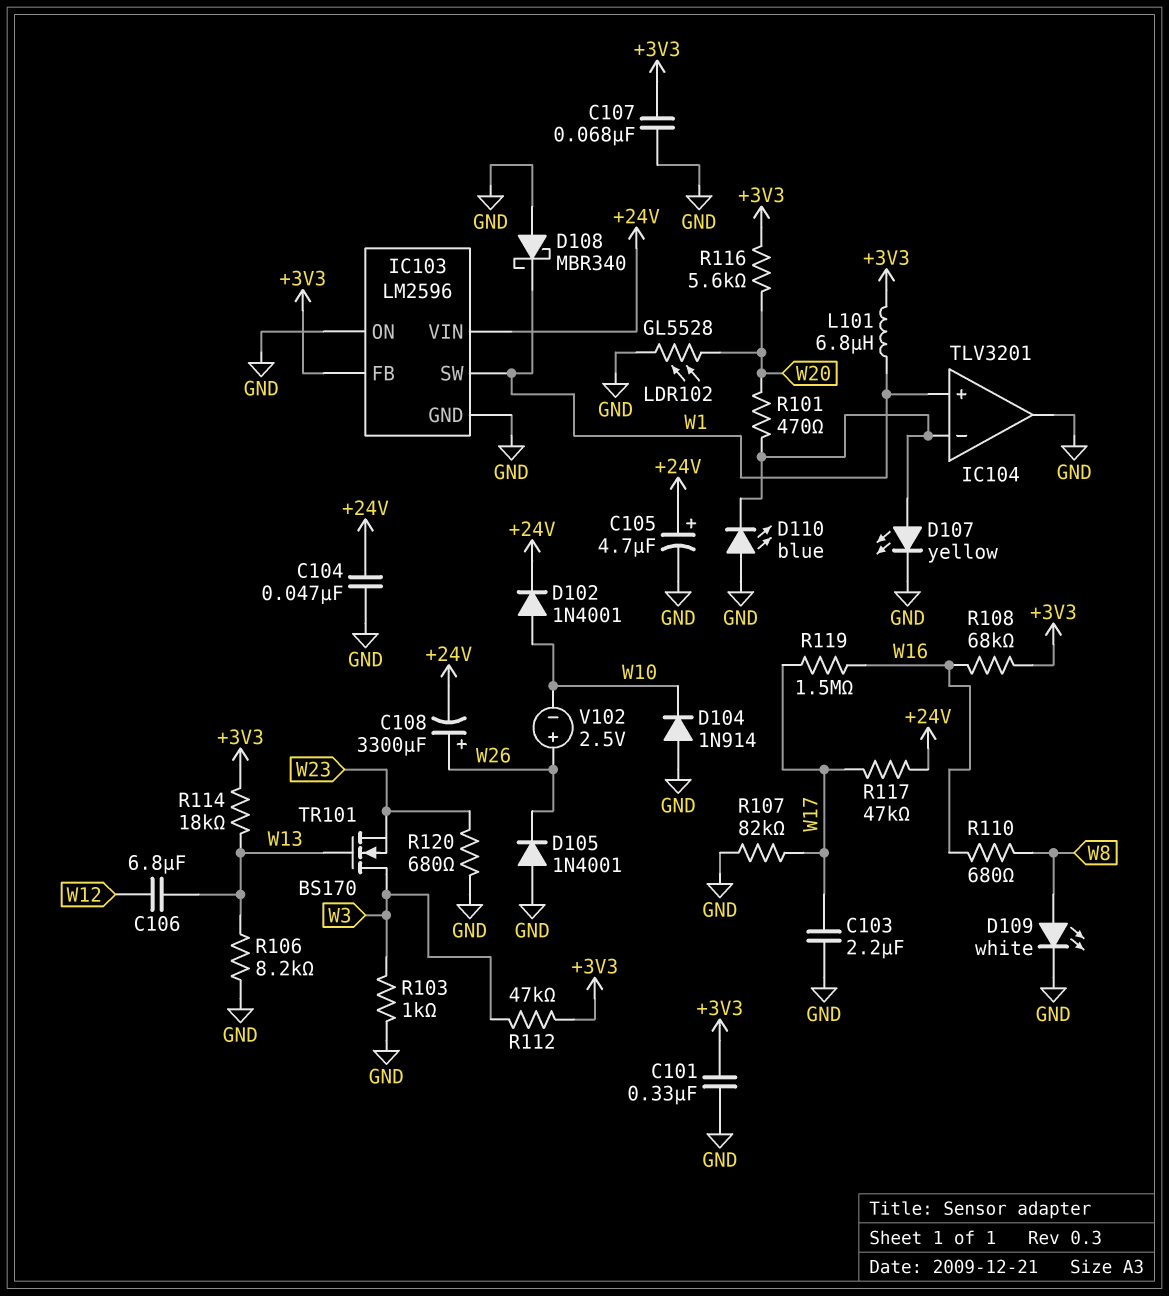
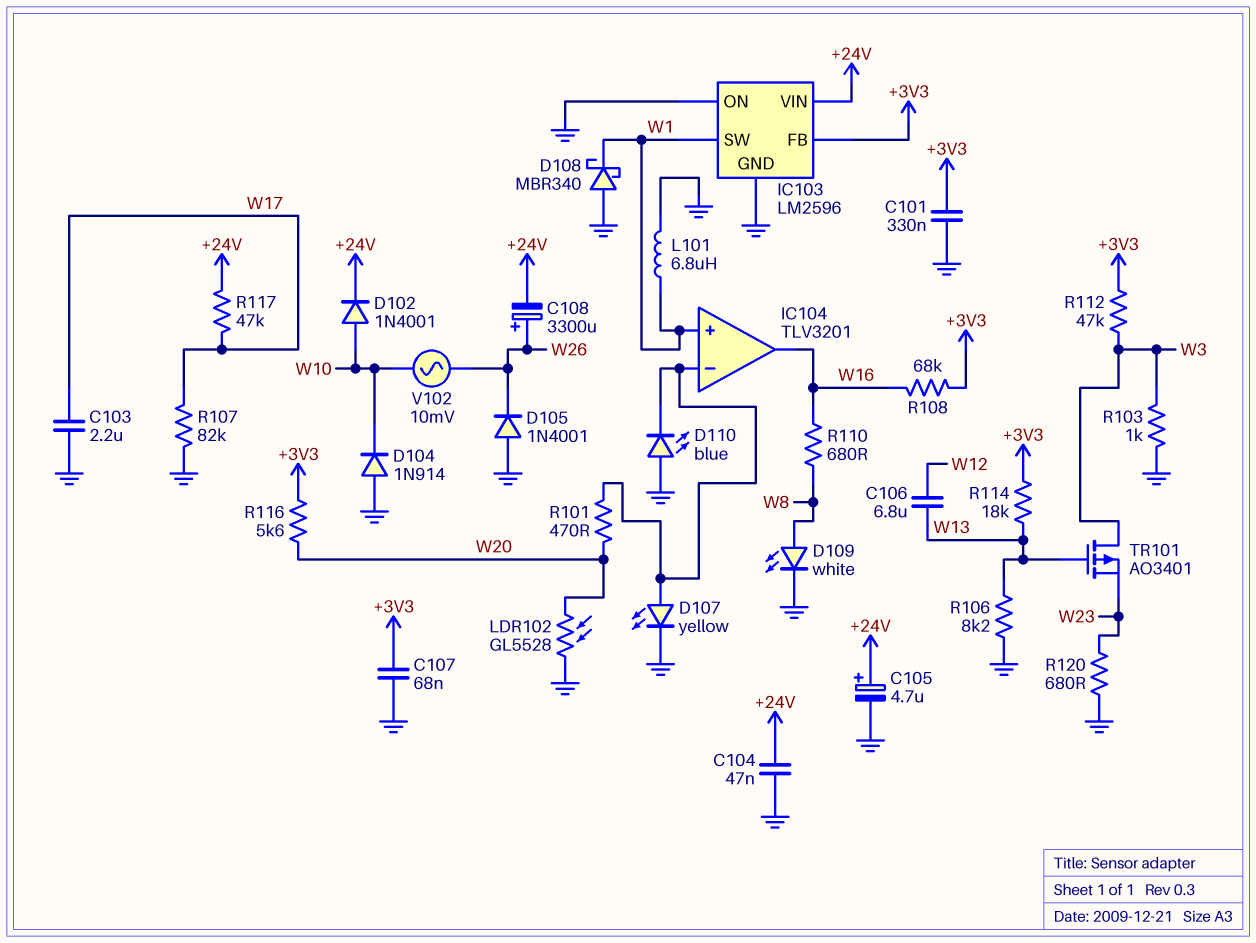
IC104 pin out: GND -> W16
L101: 6.8uH (+3V3, W1) -> 6.8uH (GND, W1)
R119: 1.5M (W16, W17) -> none
TR101: NMOS BS170 (G W13, D W3, S W23) -> PMOS AO3401 (G W13, D W3, S W23)
V102: 2.5V (plus W26, minus W10) -> AC 10mV (W10, W26)

